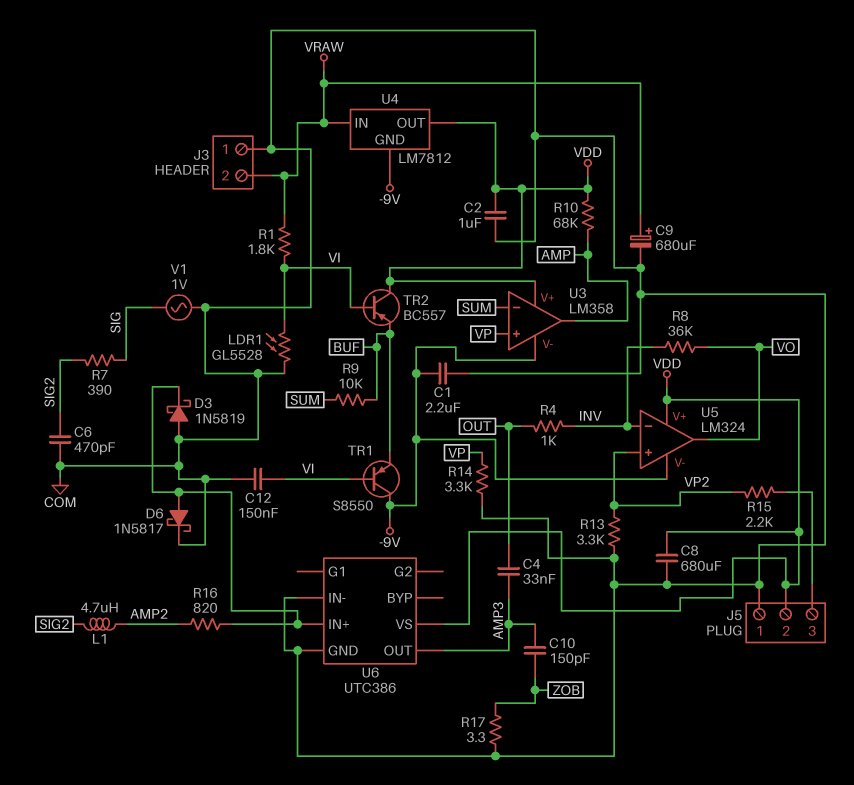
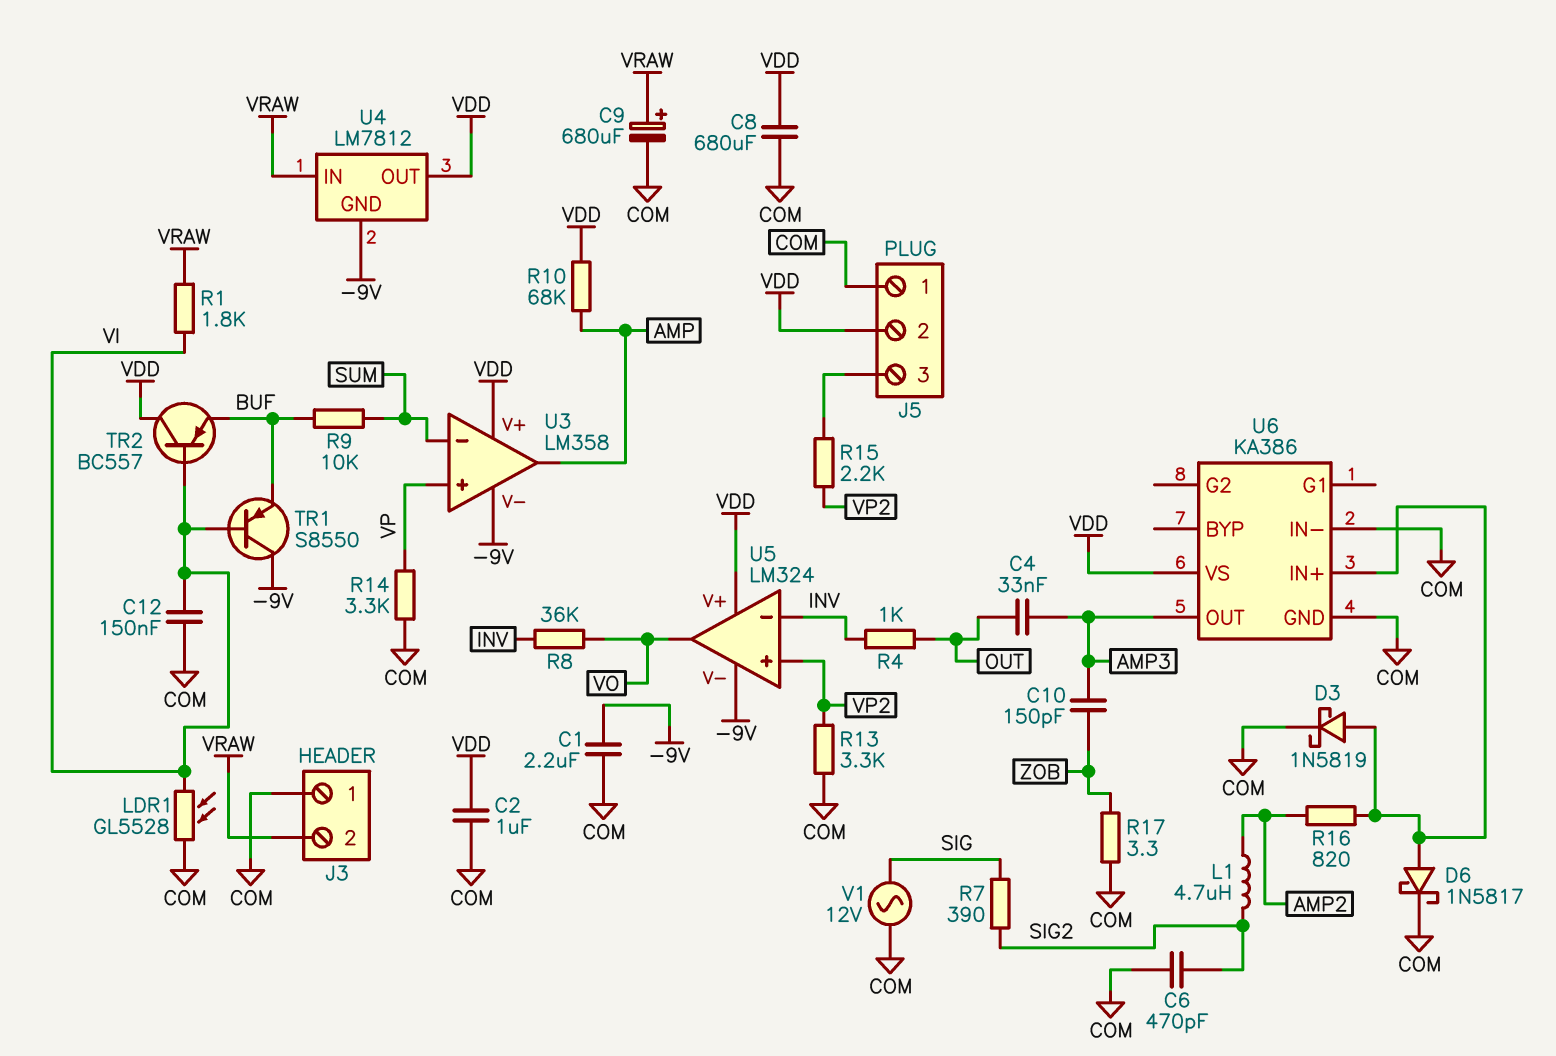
D3: schottky 1N5819 (A COM, K U6/IN+) -> schottky 1N5819 (A U6/IN+, K COM)
U6: UTC386 -> KA386
V1: AC 1V (COM, SIG) -> AC 12V (COM, SIG)

